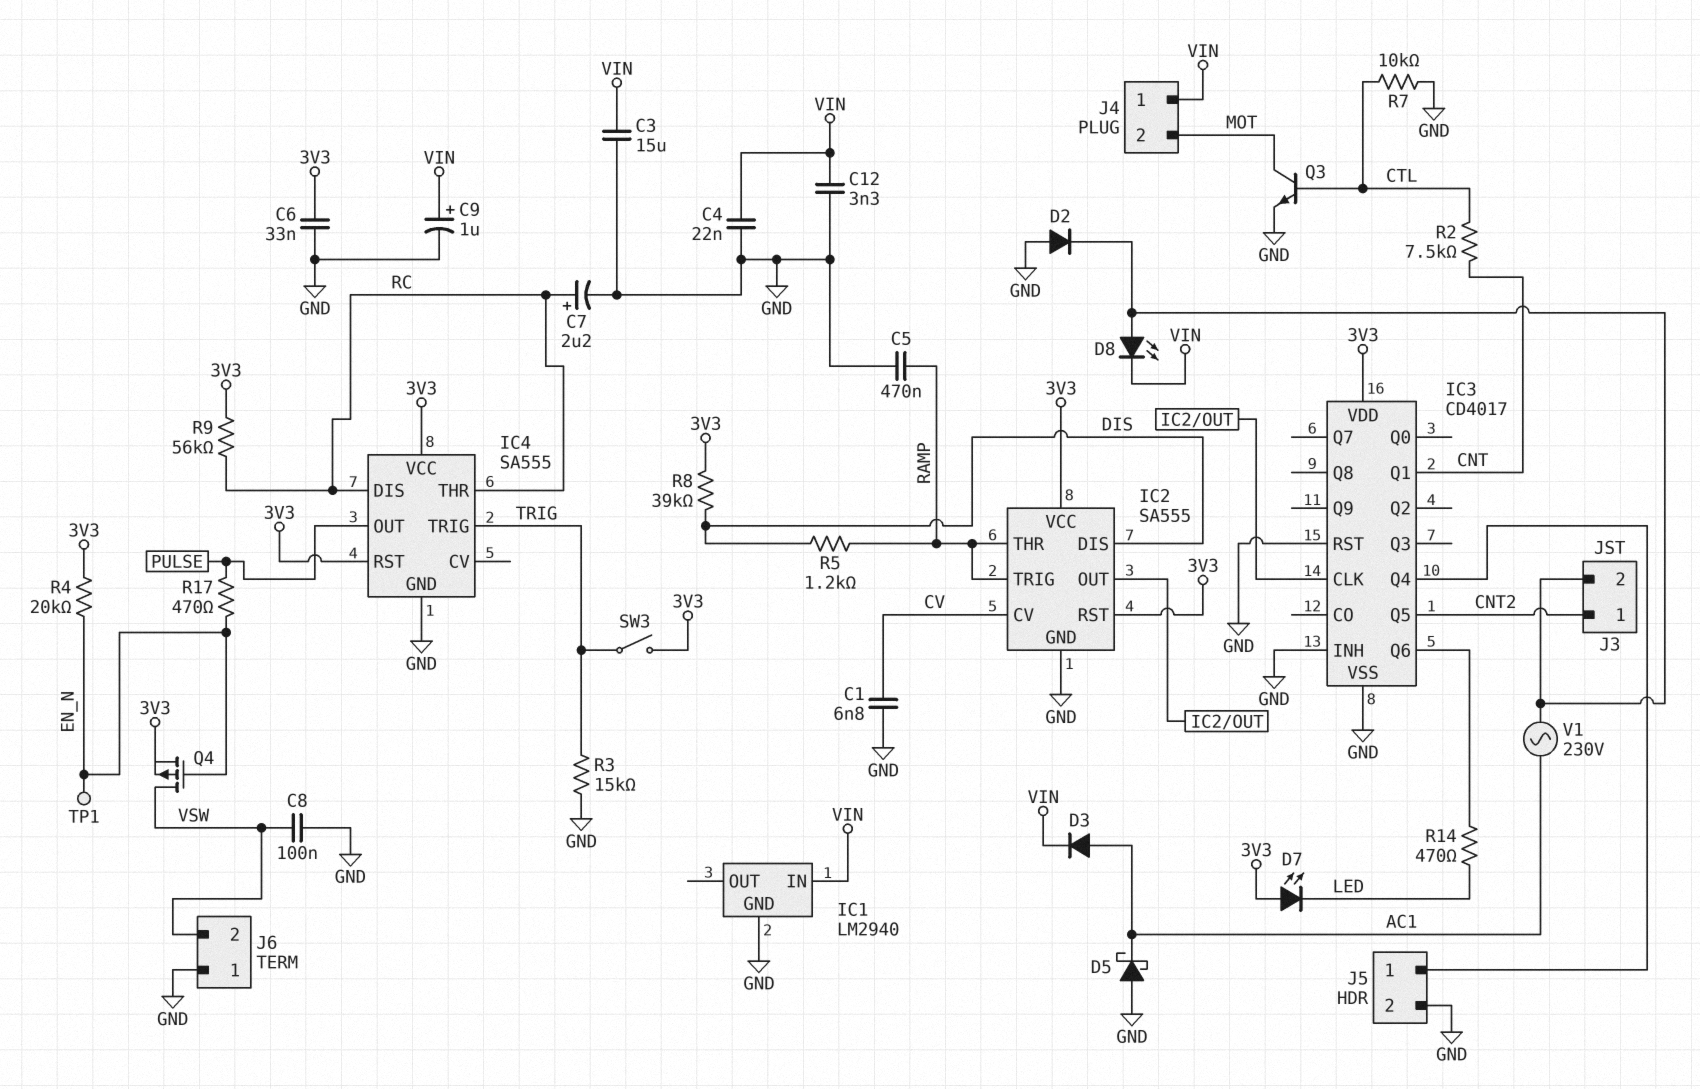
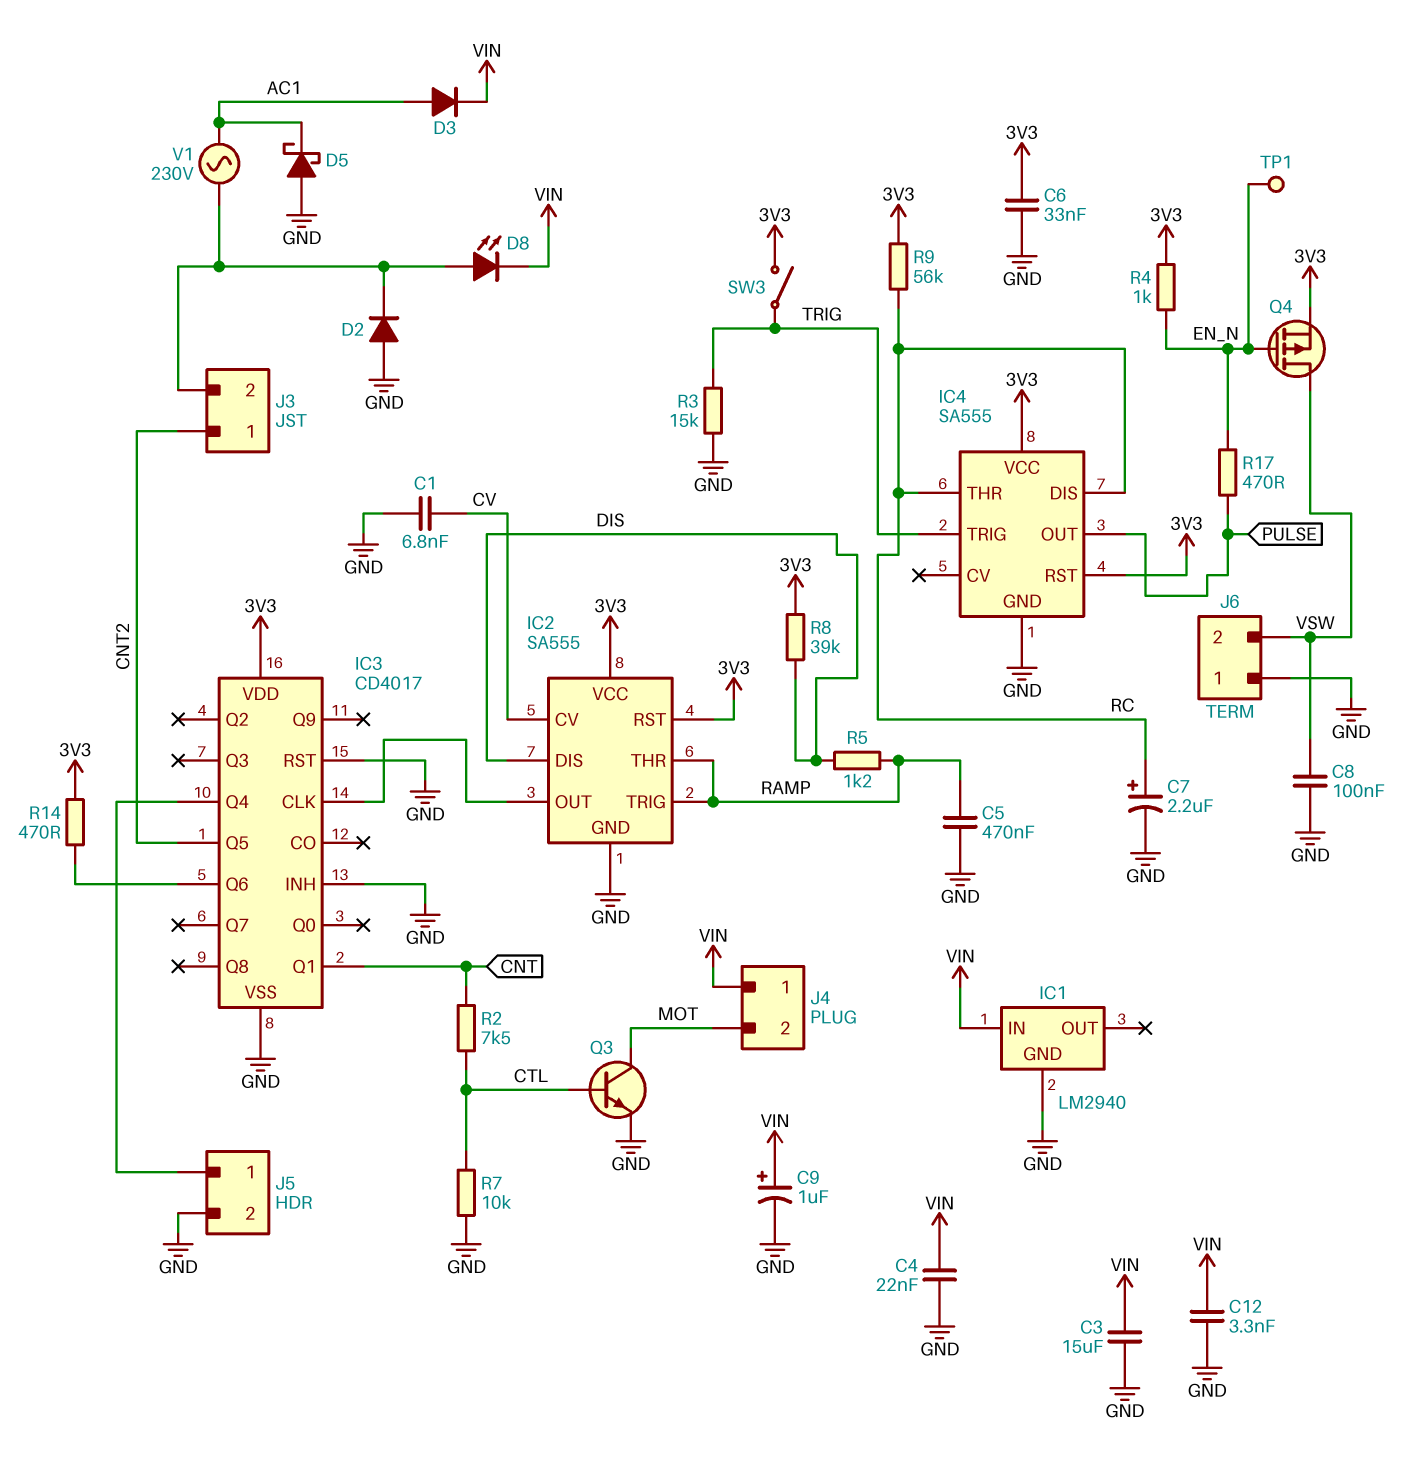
D7: LED (A 3V3, K LED) -> none
R4: 20k (3V3, EN_N) -> 1k (3V3, EN_N)
R14: 470 (IC3/Q6, LED) -> 470 (3V3, IC3/Q6)

